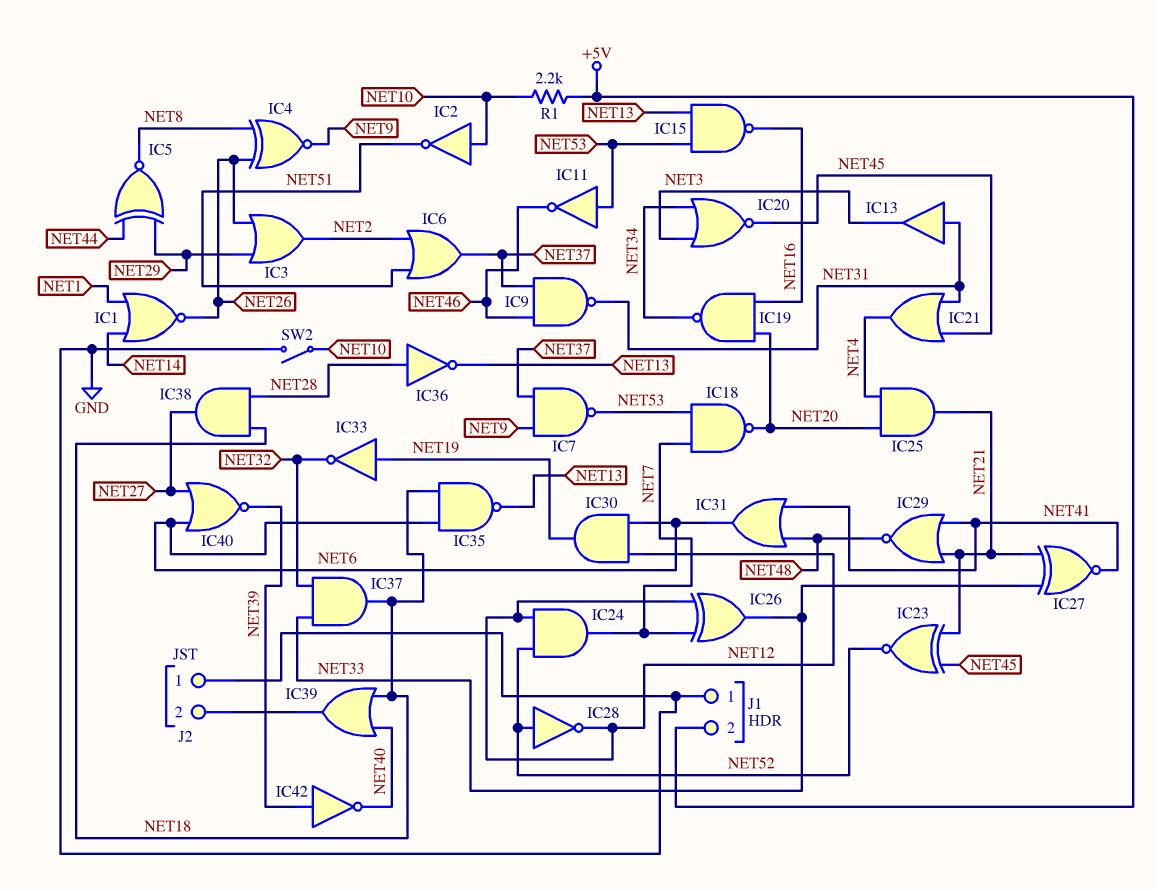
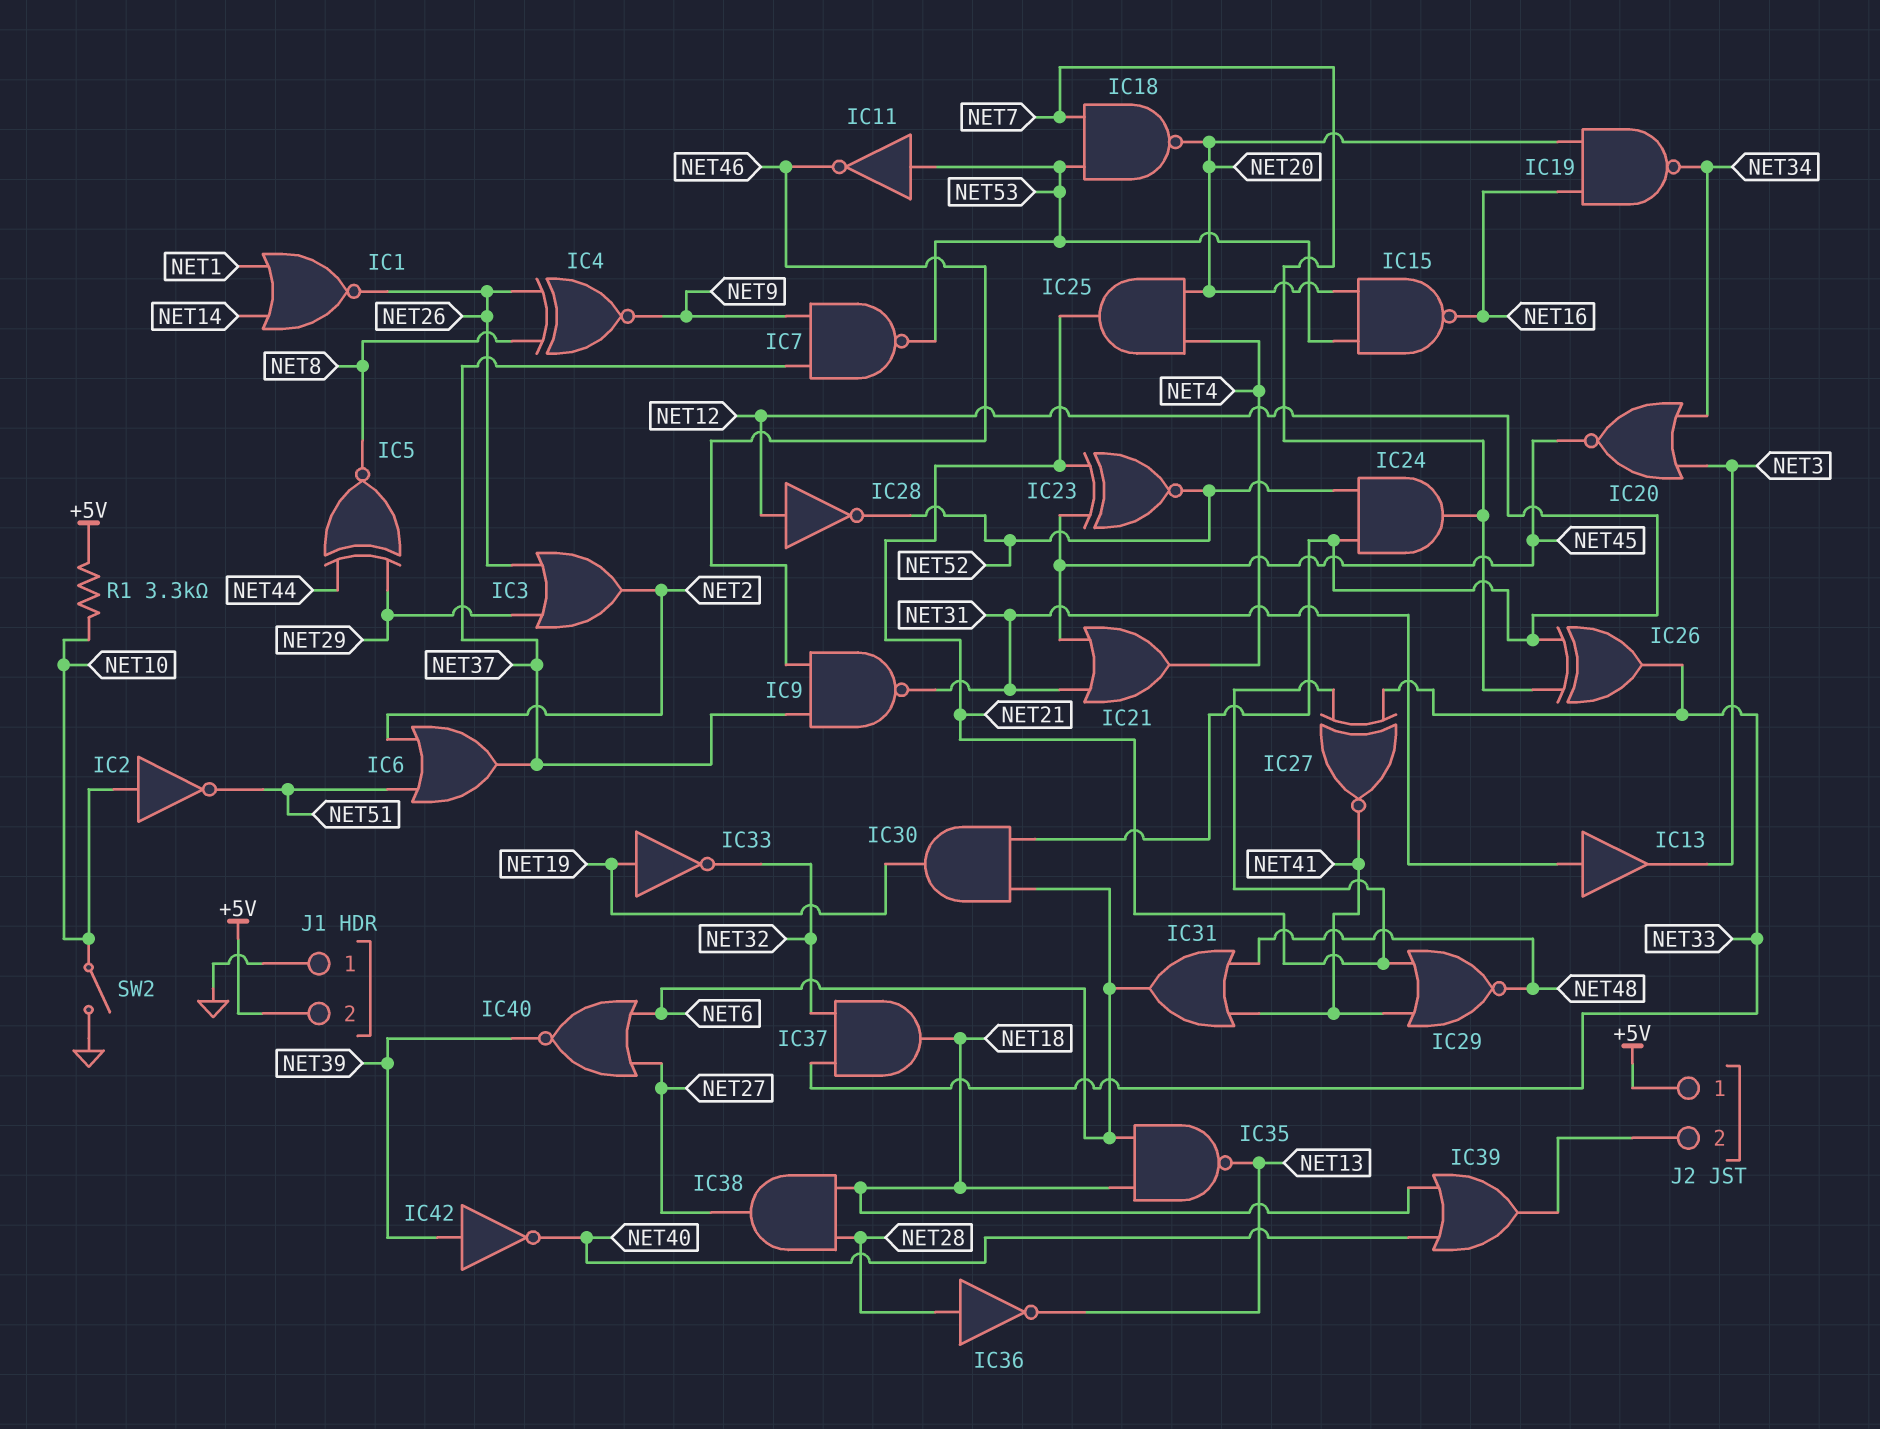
IC15: NAND (in NET13, in NET53, out NET16) -> NAND (in NET20, in NET53, out NET16)
IC28: NOT (in NET52, out NET12) -> NOT (in NET12, out NET52)
J2 pin 1: GND -> +5V
R1: 2.2k (+5V, NET10) -> 3.3k (+5V, NET10)

